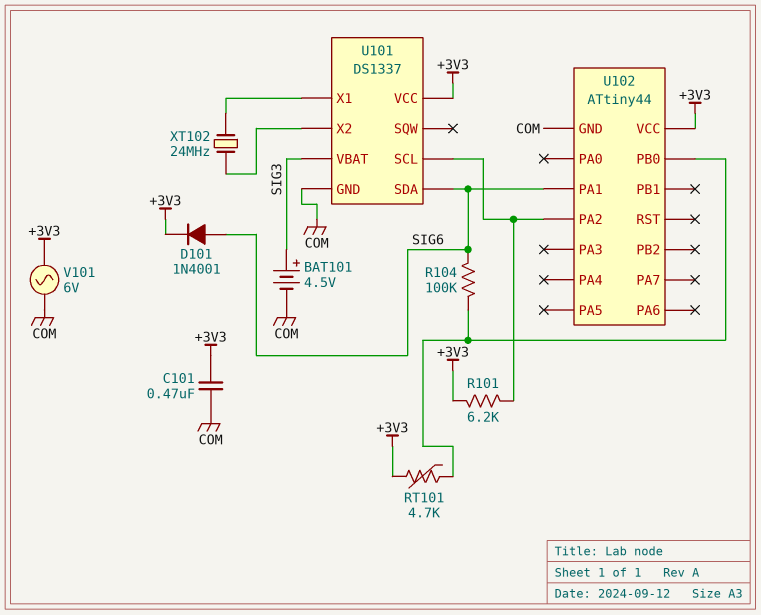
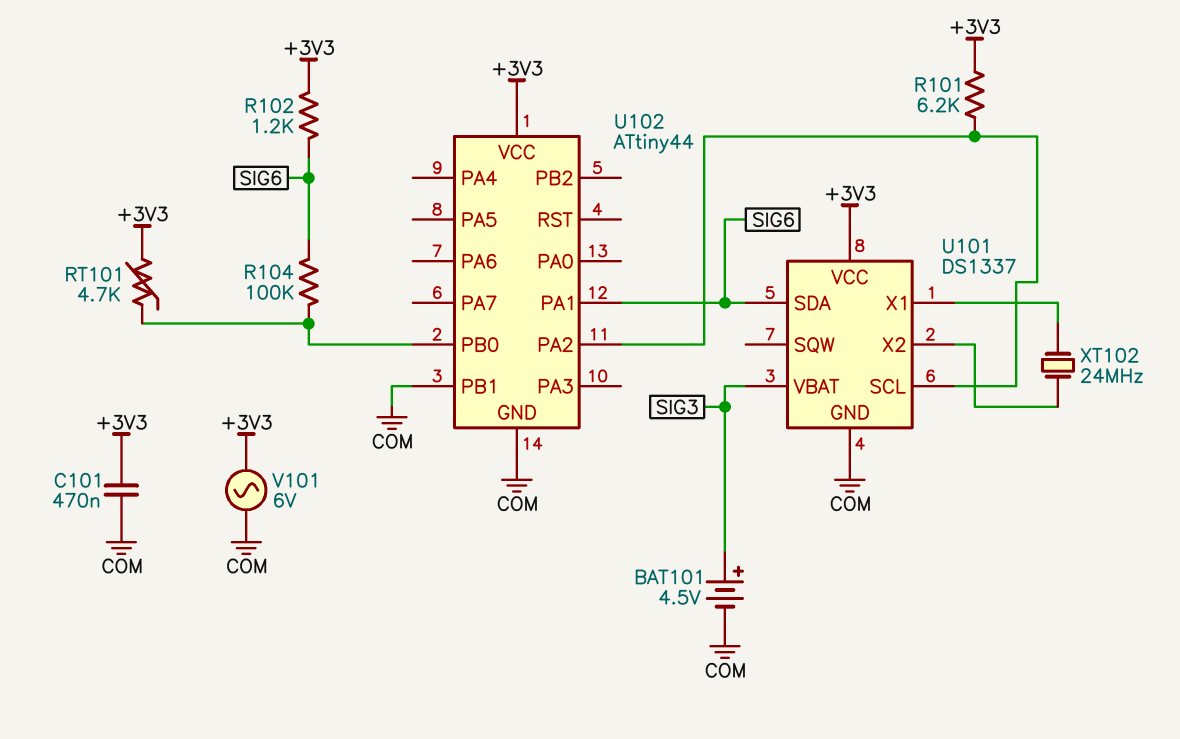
D101: diode 1N4001 (A SIG6, K +3V3) -> none
R102: none -> 1.2k (+3V3, SIG6)
U102 pin PB1: none -> COM

